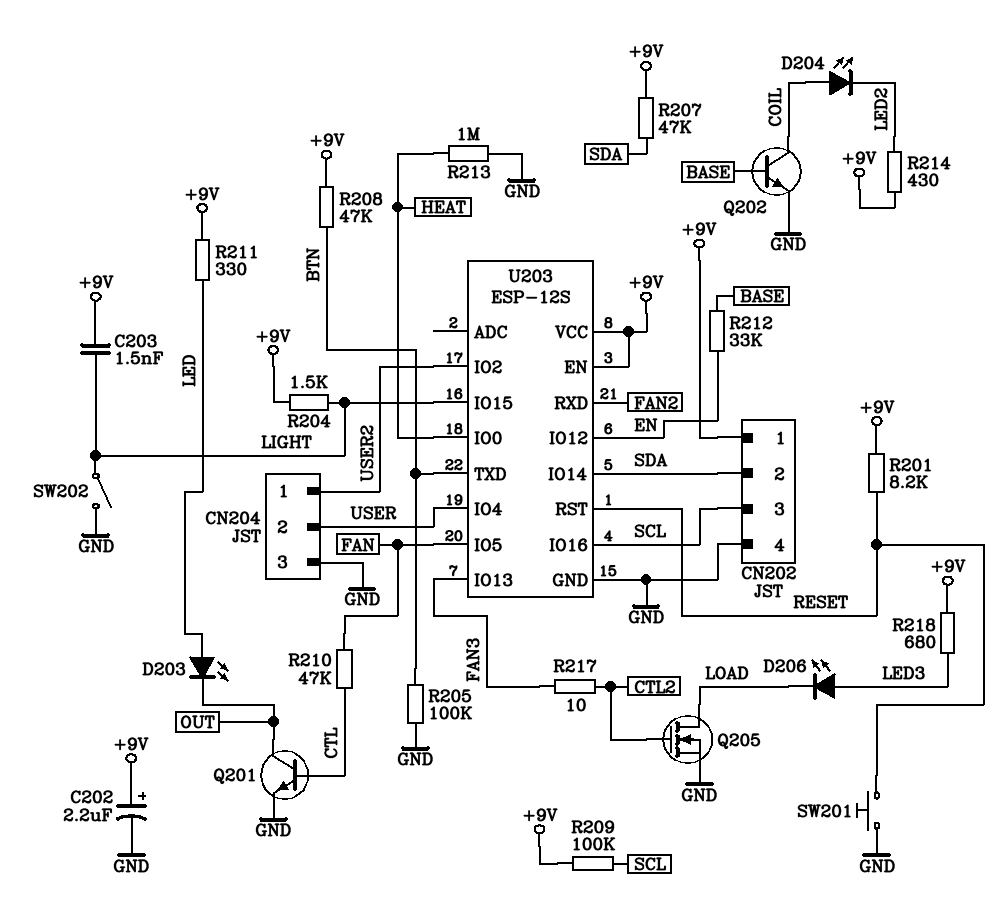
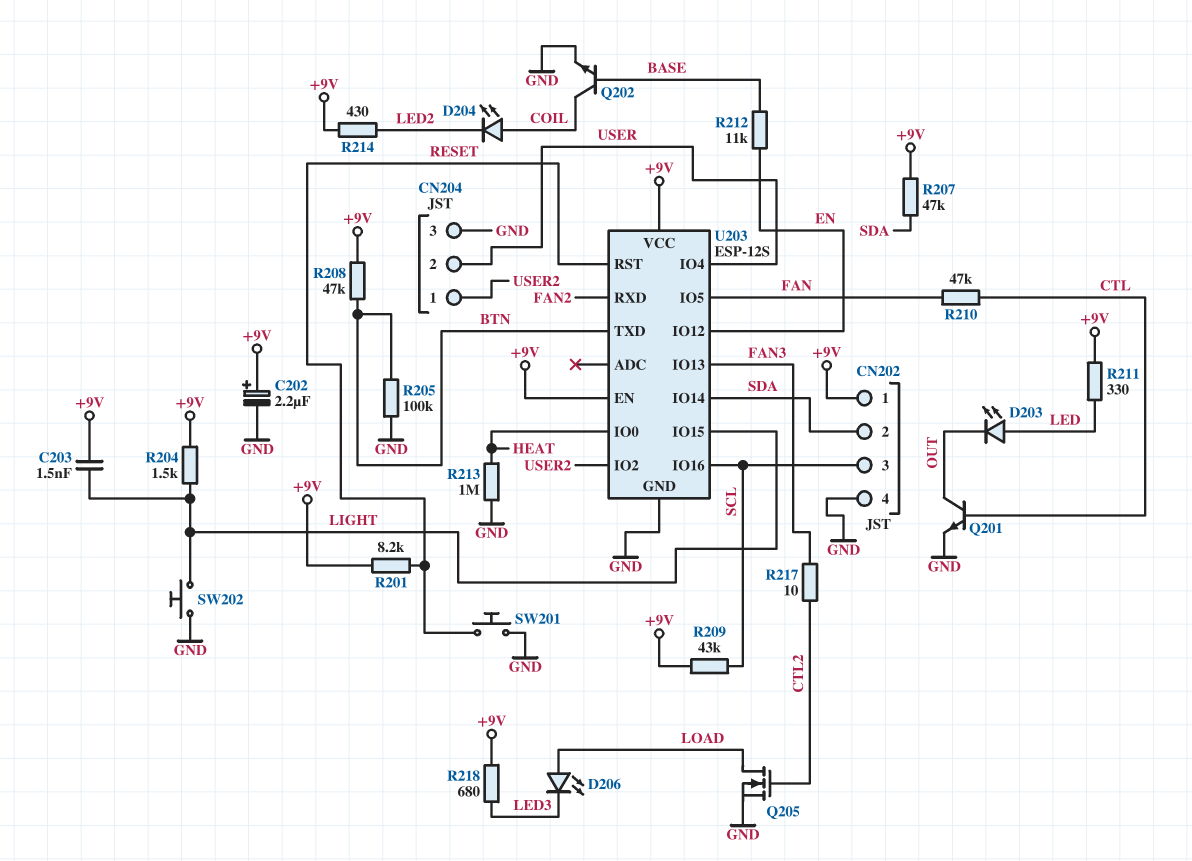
D206: LED (A LED3, K LOAD) -> LED (A LOAD, K LED3)
R209: 100k (+9V, SCL) -> 43k (+9V, SCL)
R212: 33k (BASE, EN) -> 11k (BASE, EN)
SW202: switch (GND, LIGHT) -> button (GND, LIGHT)

